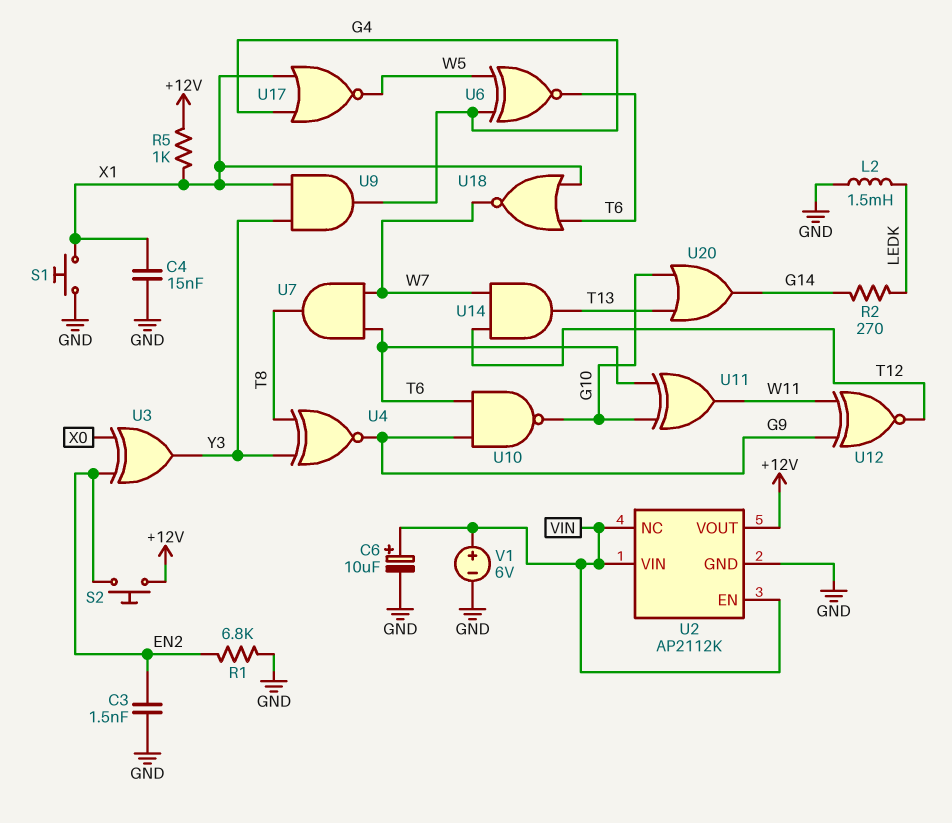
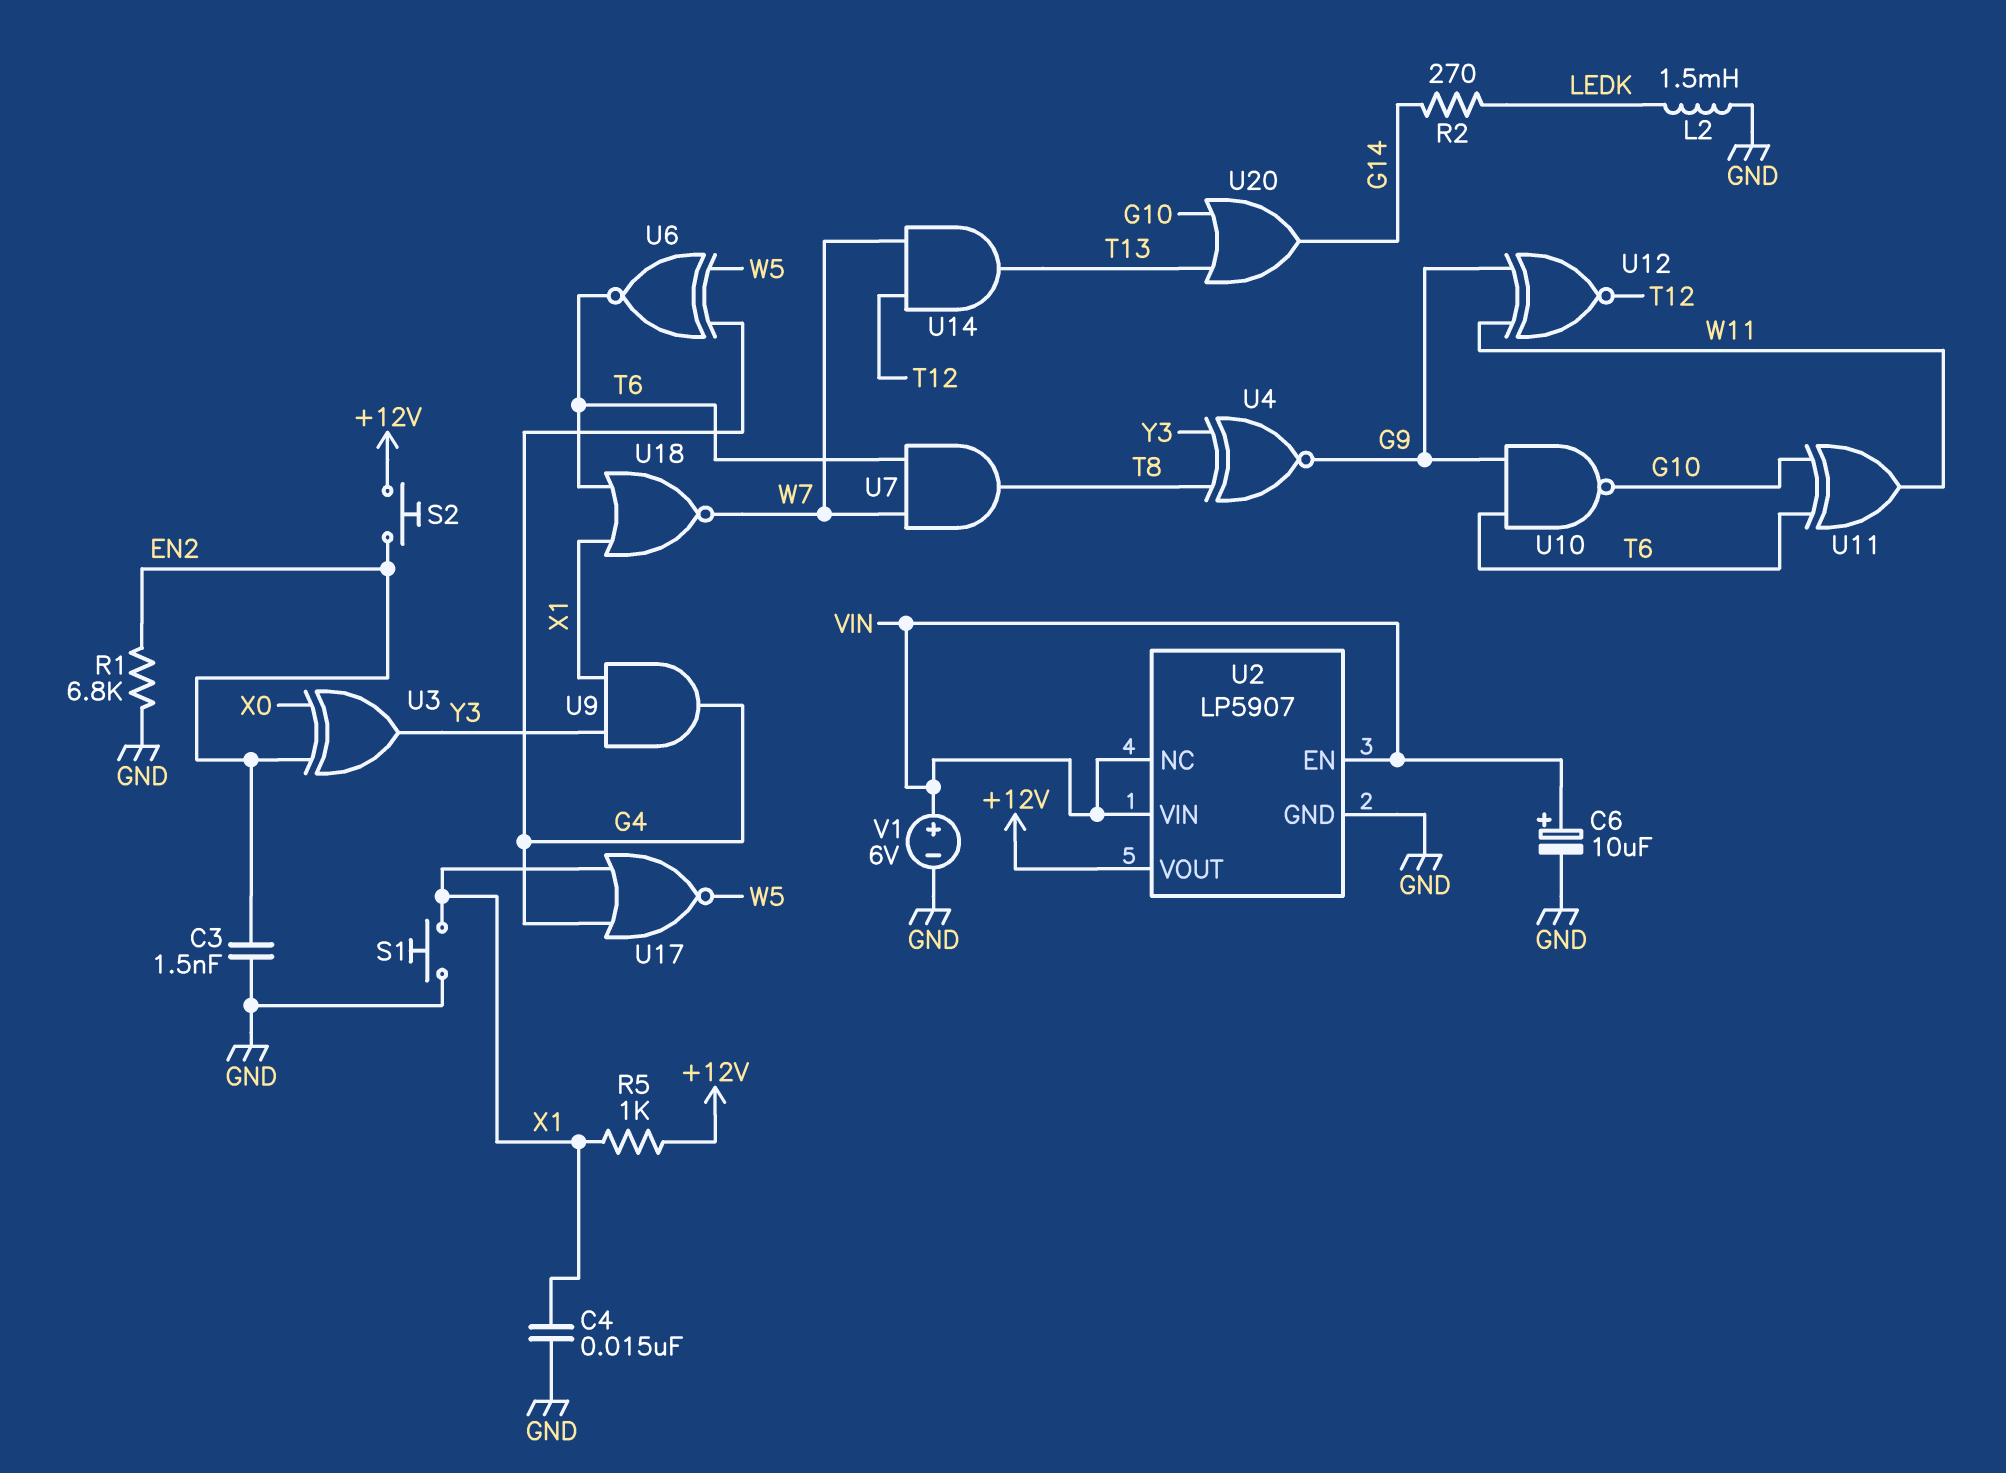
U2: AP2112K -> LP5907

